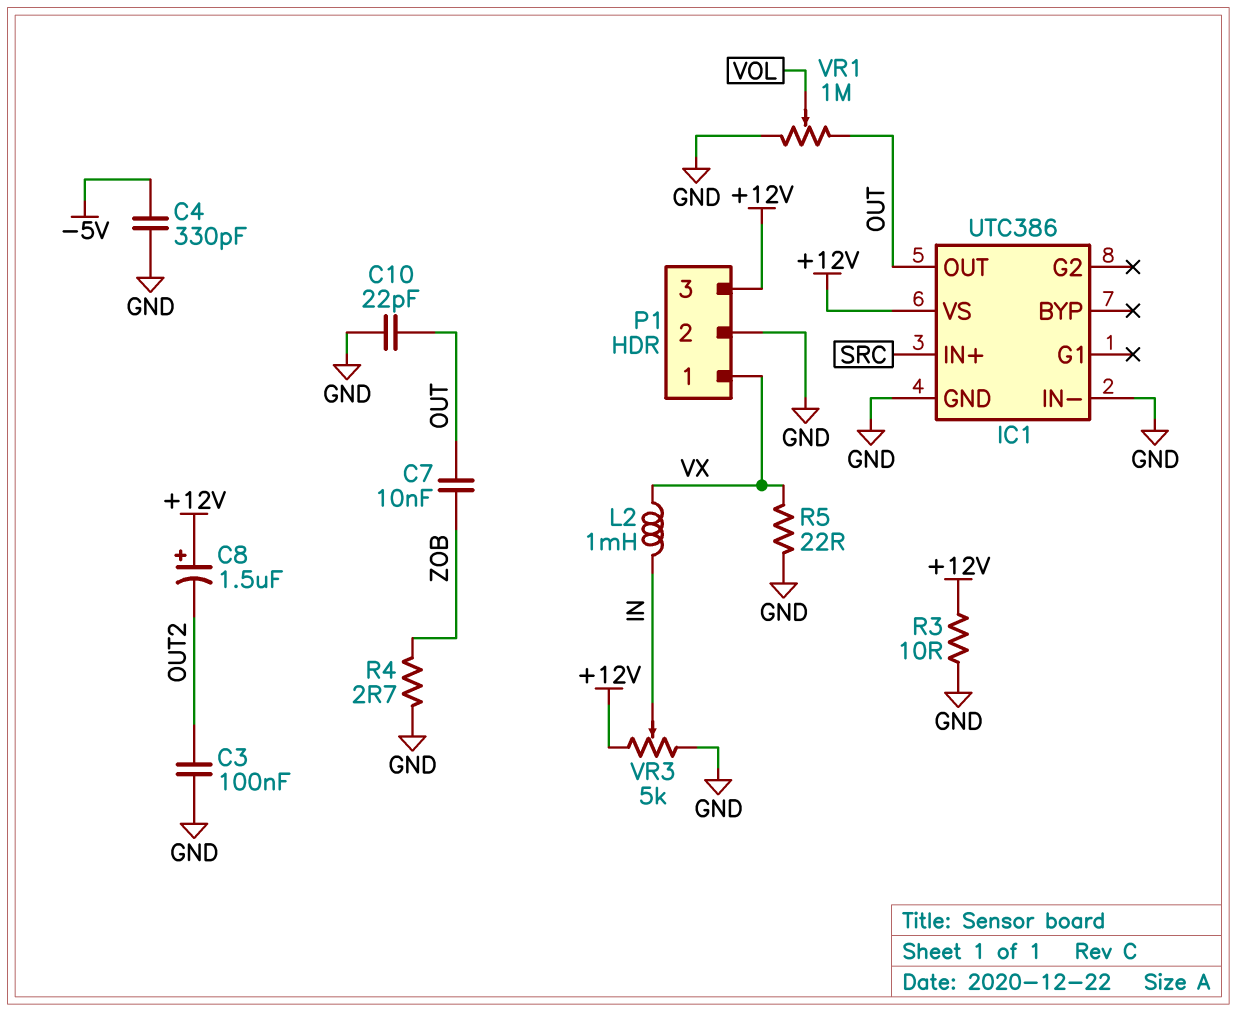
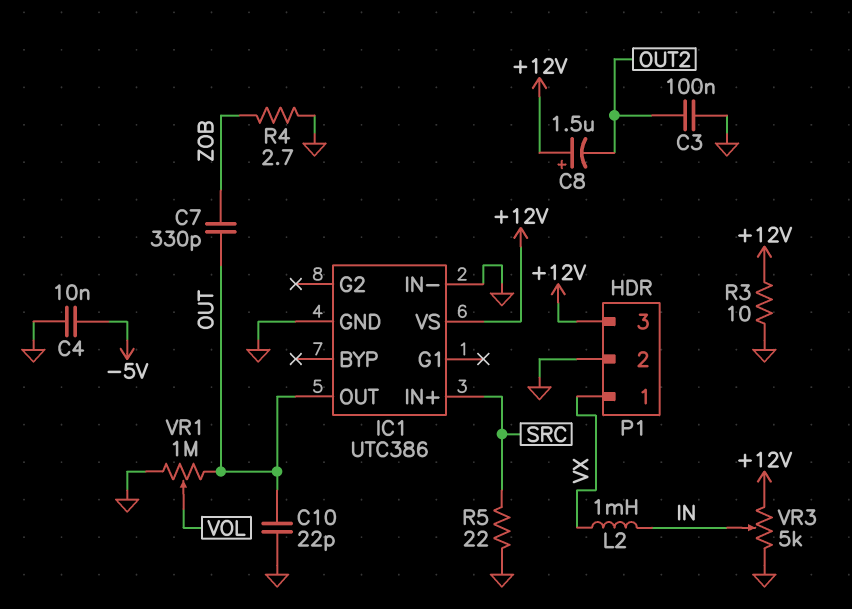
C4: 330pF (-5V, GND) -> 10nF (-5V, GND)
C7: 10nF (OUT, ZOB) -> 330pF (OUT, ZOB)
R5: 22 (GND, VX) -> 22 (GND, SRC)

